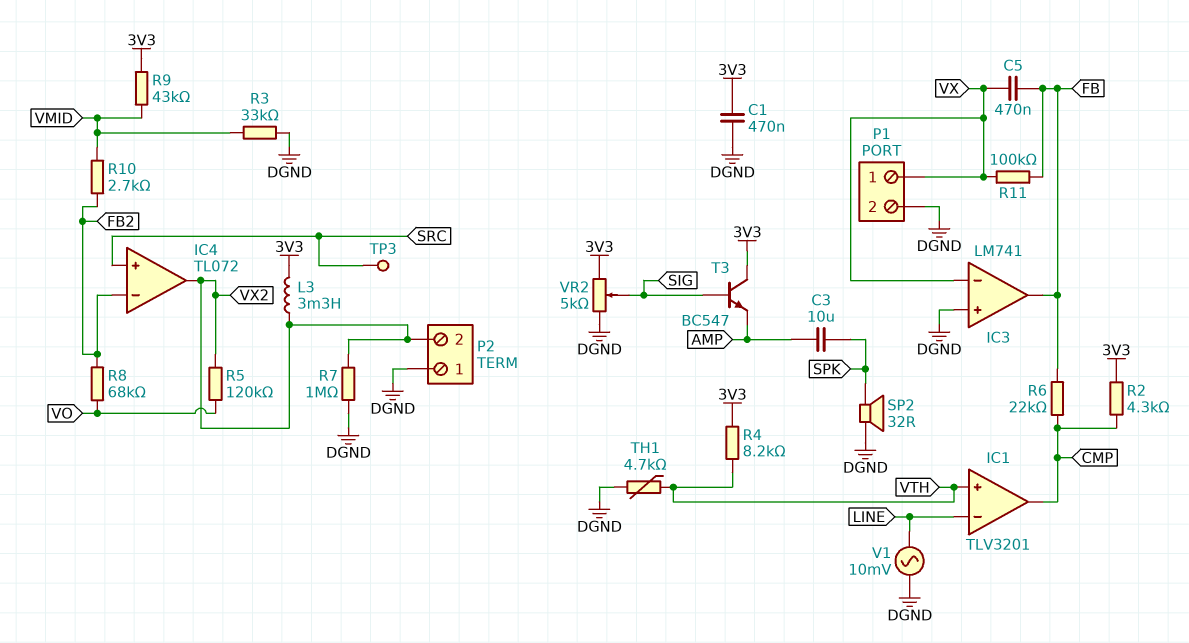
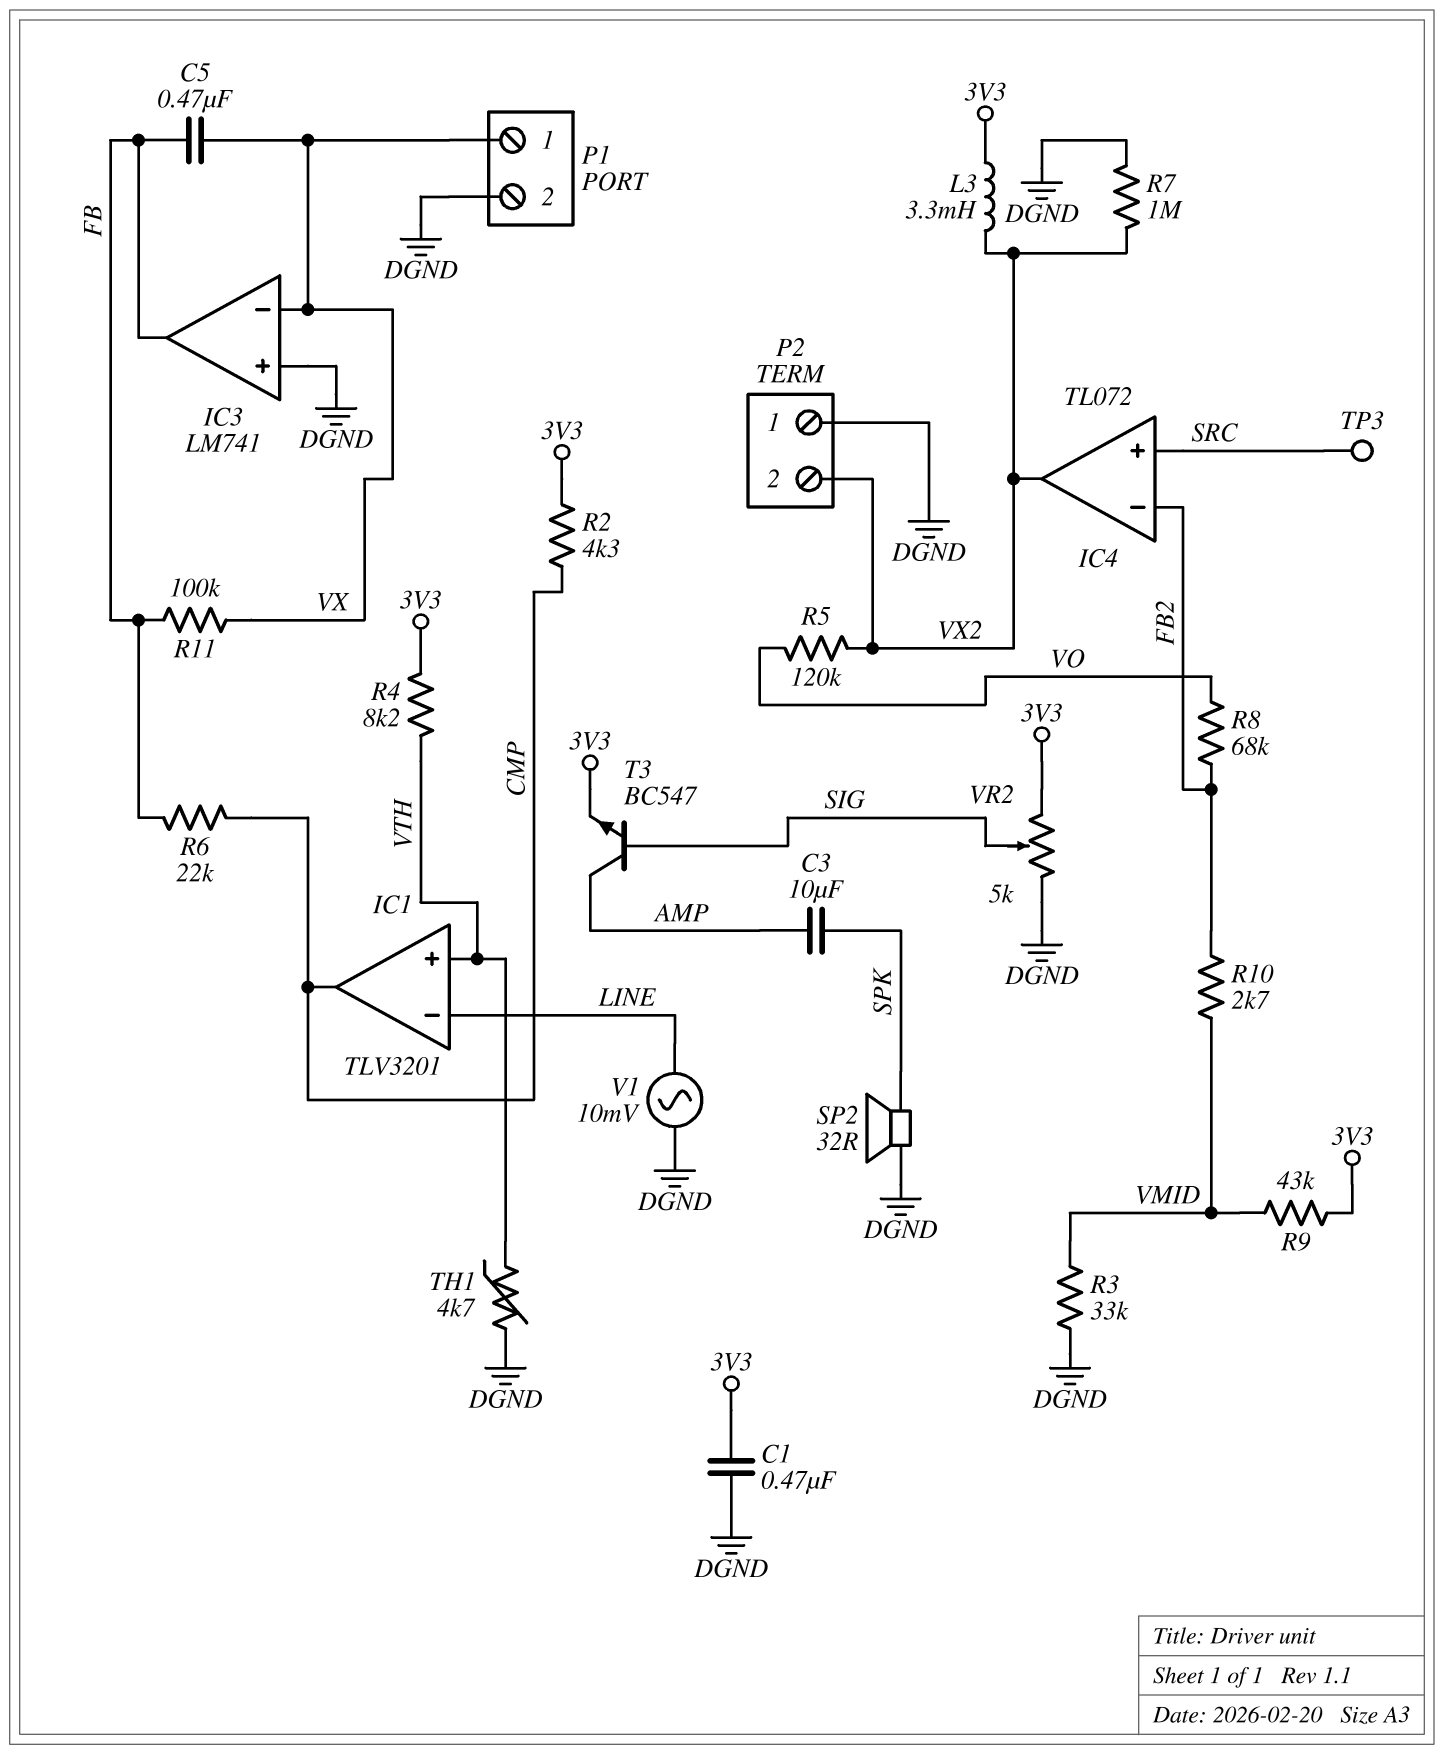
T3: NPN BC547 (B SIG, C 3V3, E AMP) -> NPN BC547 (B SIG, C AMP, E 3V3)

